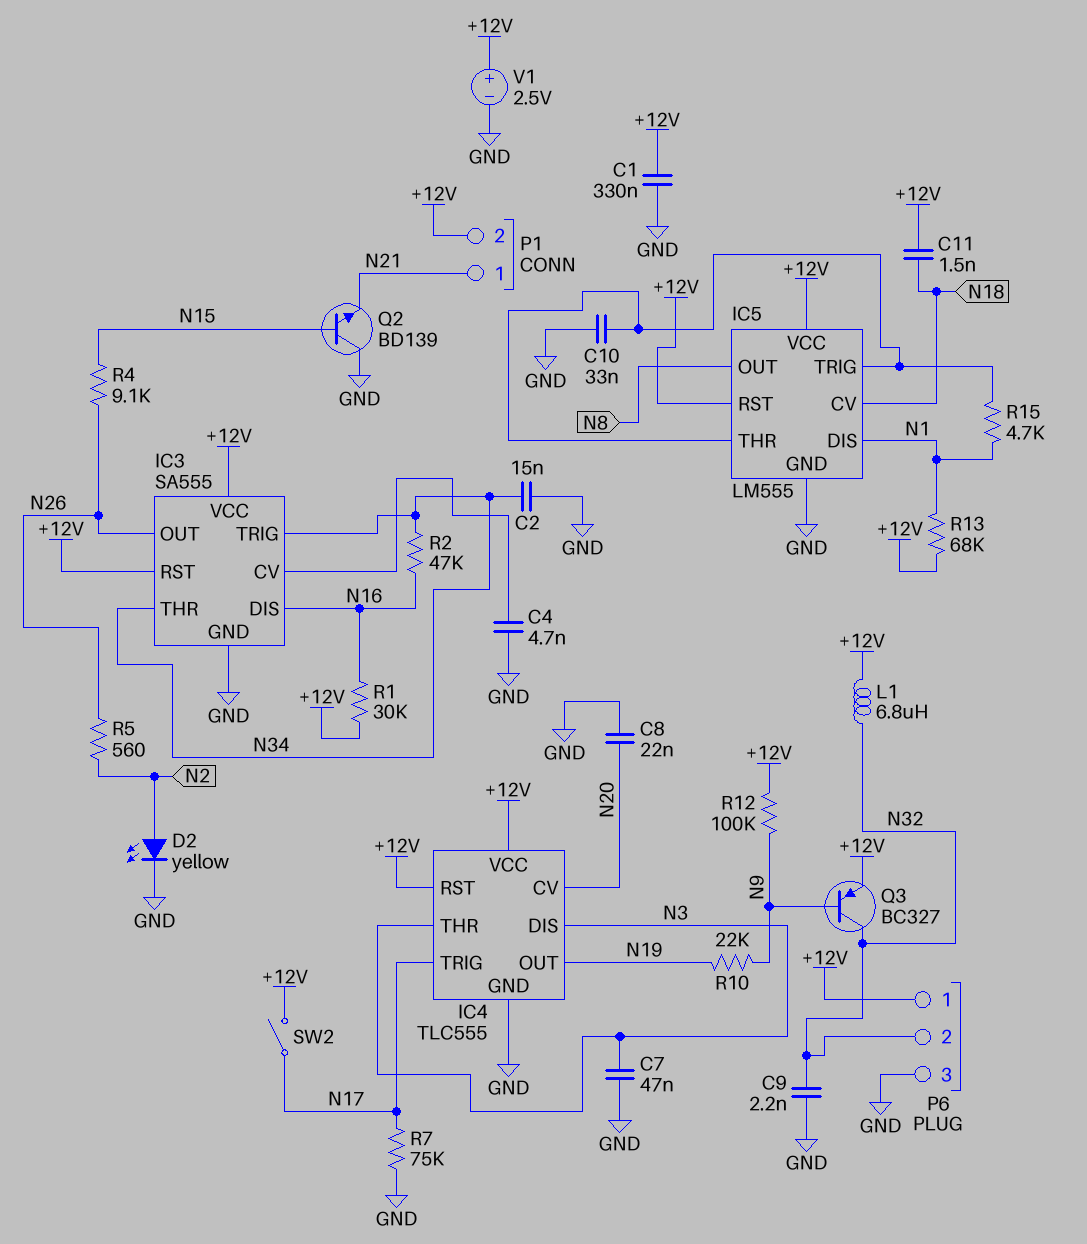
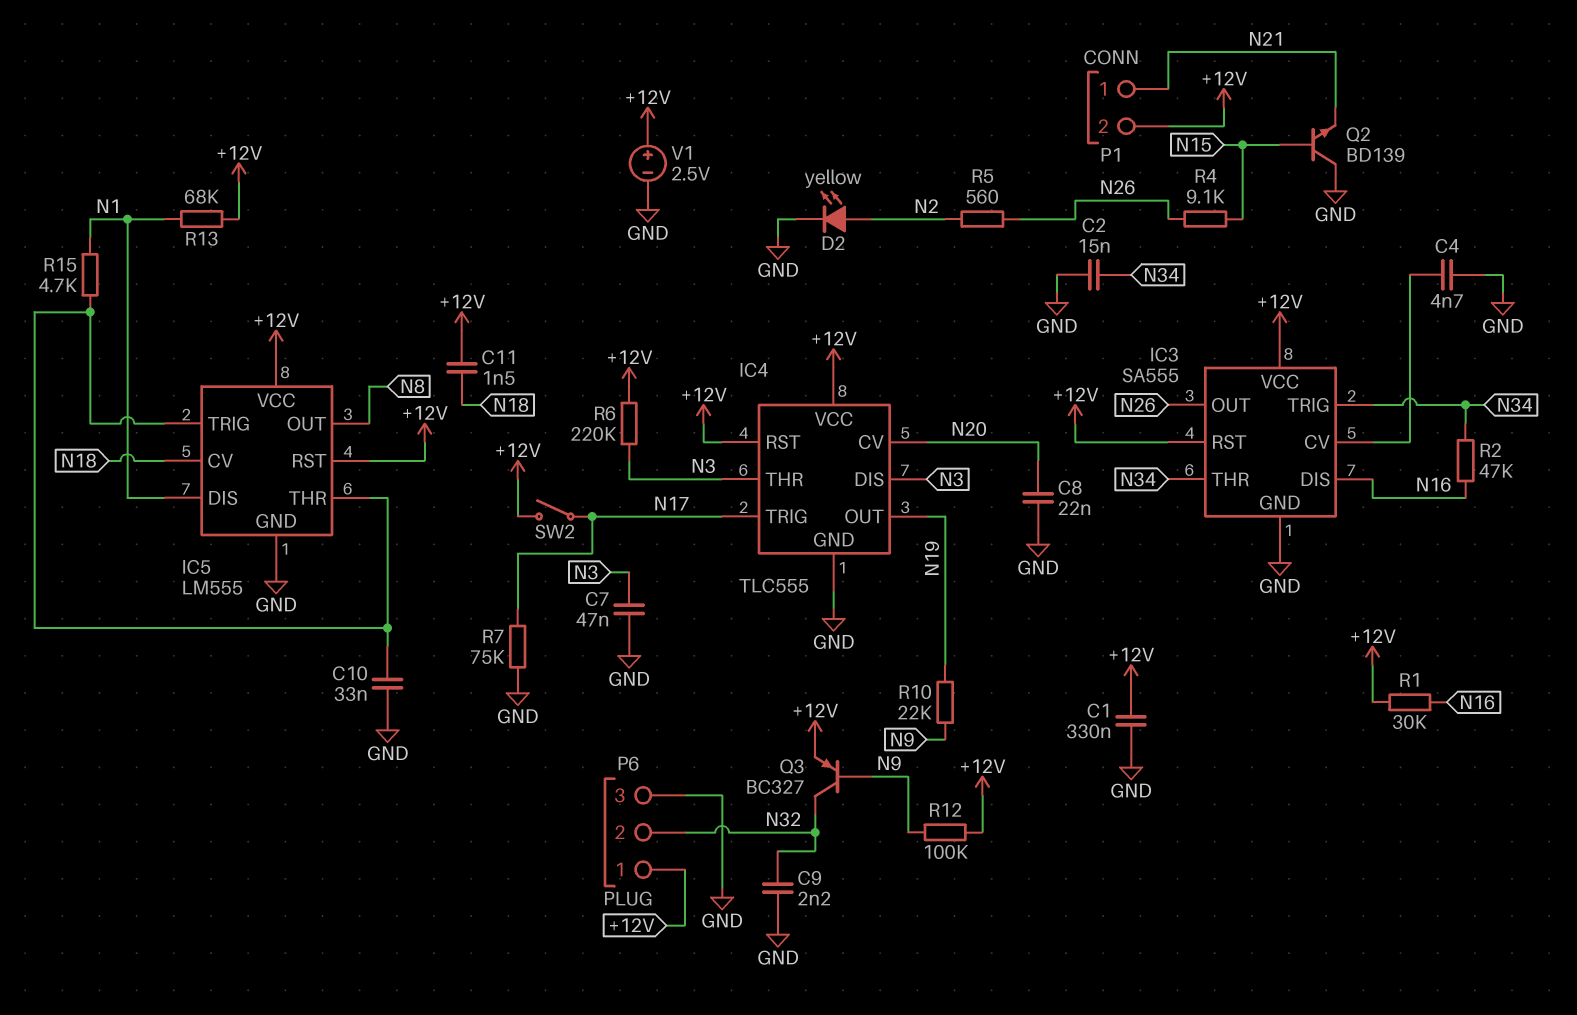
L1: 6.8uH (+12V, N32) -> none
R6: none -> 220k (+12V, N3)

